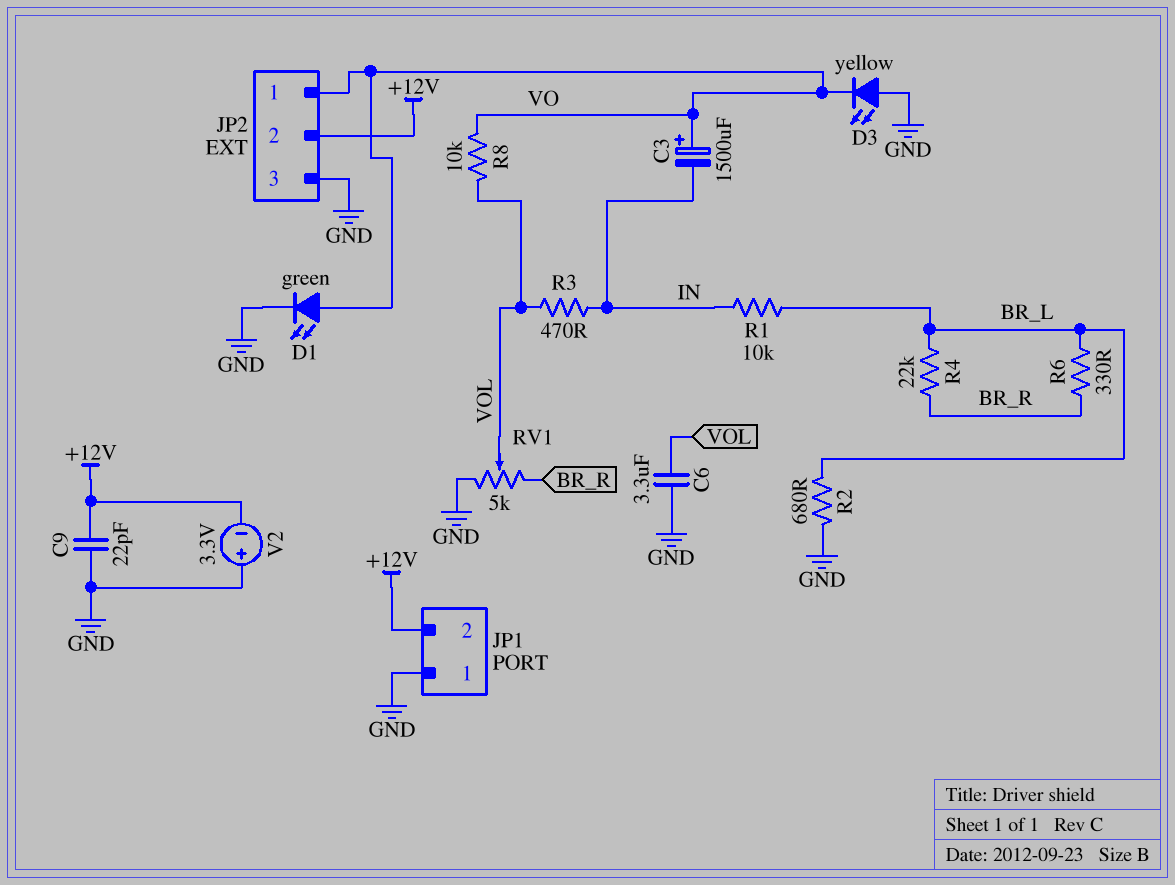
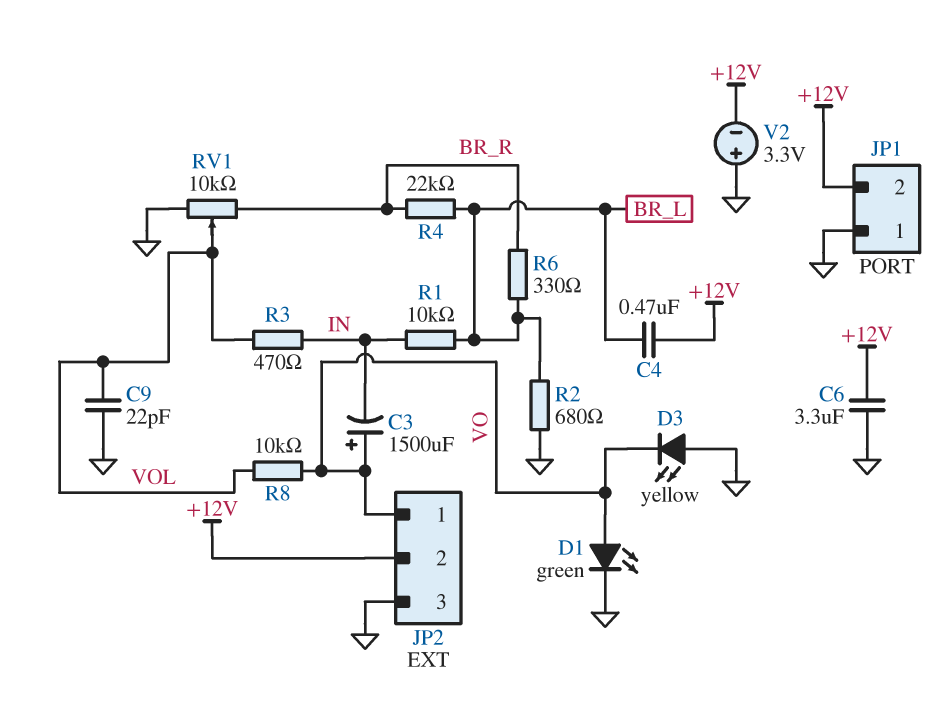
C4: none -> 470nF (+12V, BR_L)
C6: 3.3uF (GND, VOL) -> 3.3uF (+12V, GND)
C9: 22pF (+12V, GND) -> 22pF (GND, VOL)
RV1: 5k (BR_R, GND, wiper VOL) -> 10k (BR_R, GND, wiper VOL)

